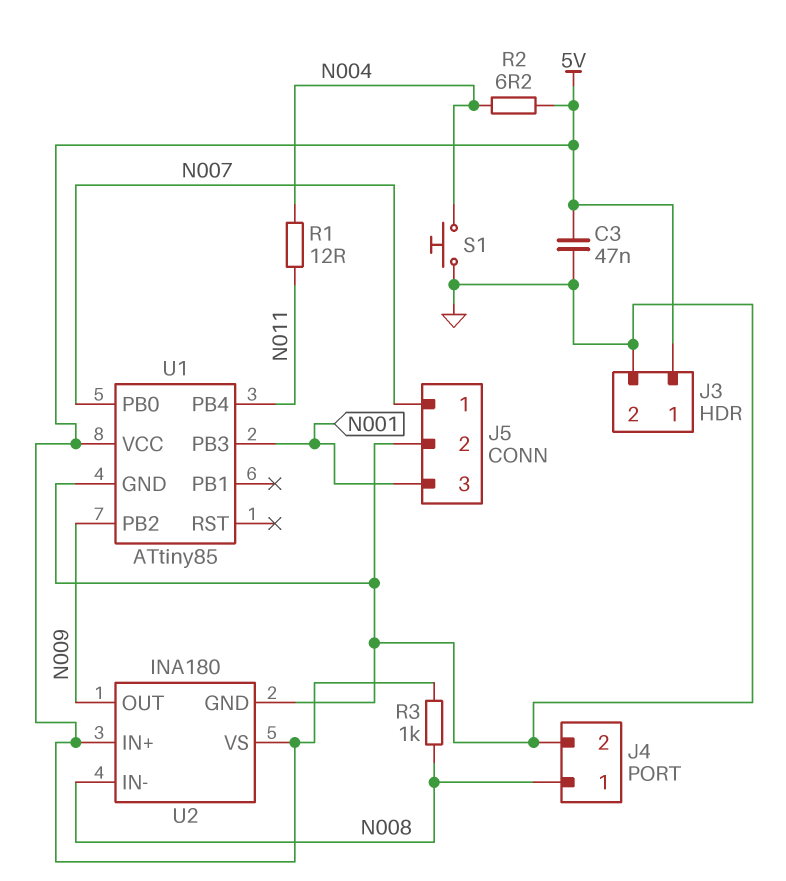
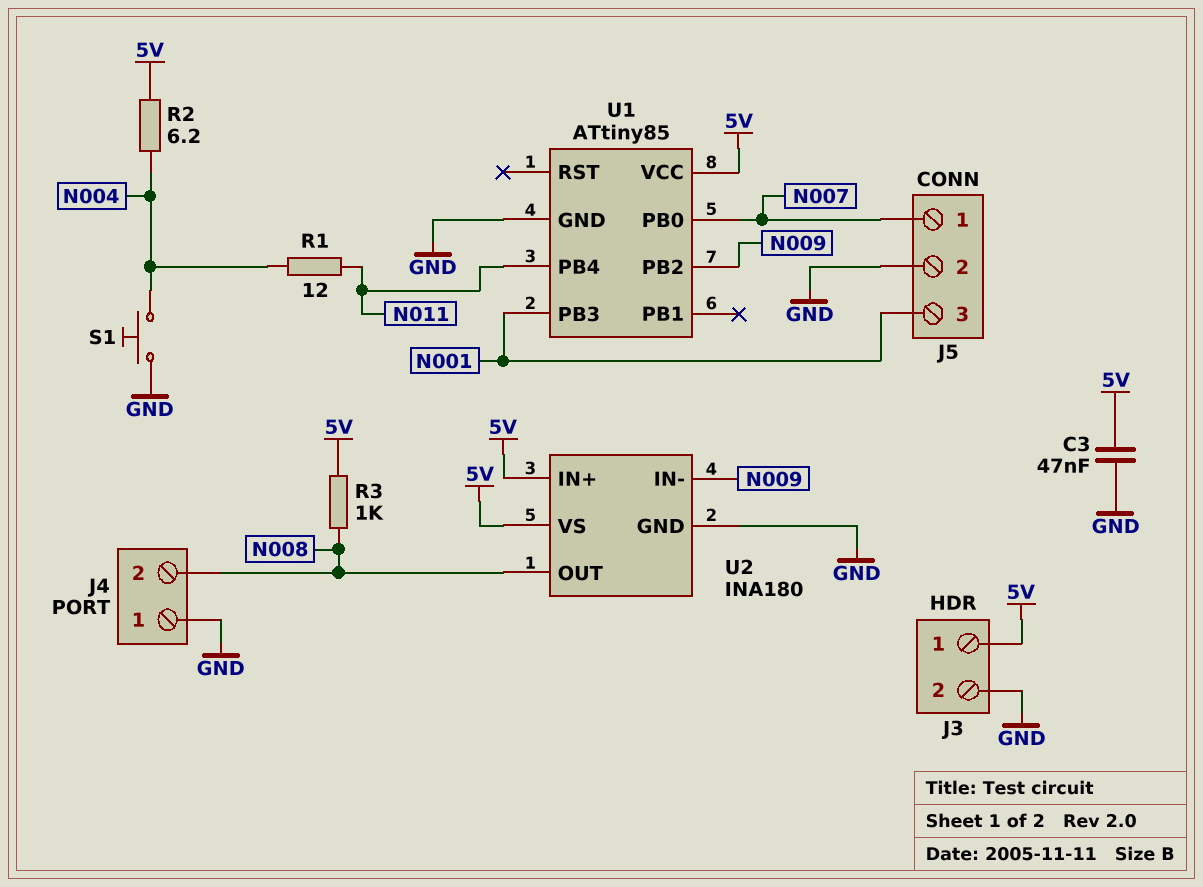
J4 pin 1: N008 -> GND
J4 pin 2: GND -> N008
U2 pin IN-: N008 -> N009
U2 pin OUT: N009 -> N008

